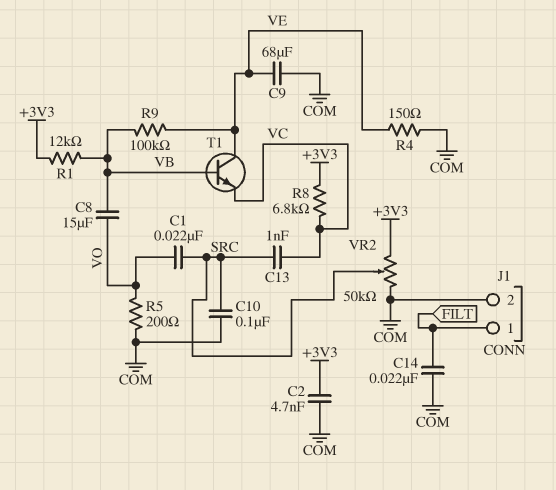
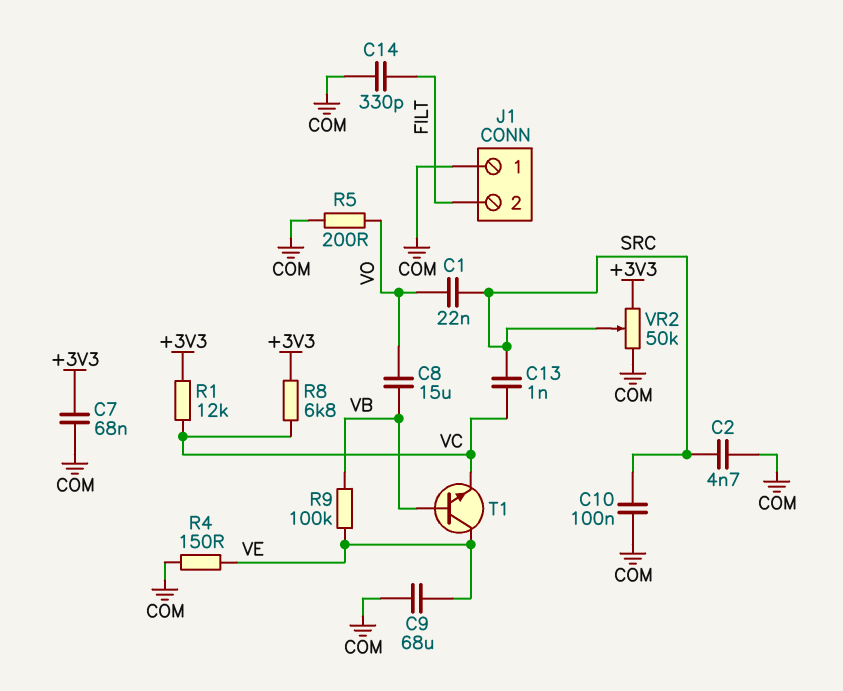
C2: 4.7nF (+3V3, COM) -> 4.7nF (COM, SRC)
C7: none -> 68nF (+3V3, COM)
C14: 22nF (COM, FILT) -> 330pF (COM, FILT)
J1 pin 1: FILT -> COM
J1 pin 2: COM -> FILT
R1: 12k (+3V3, VB) -> 12k (+3V3, VC)

